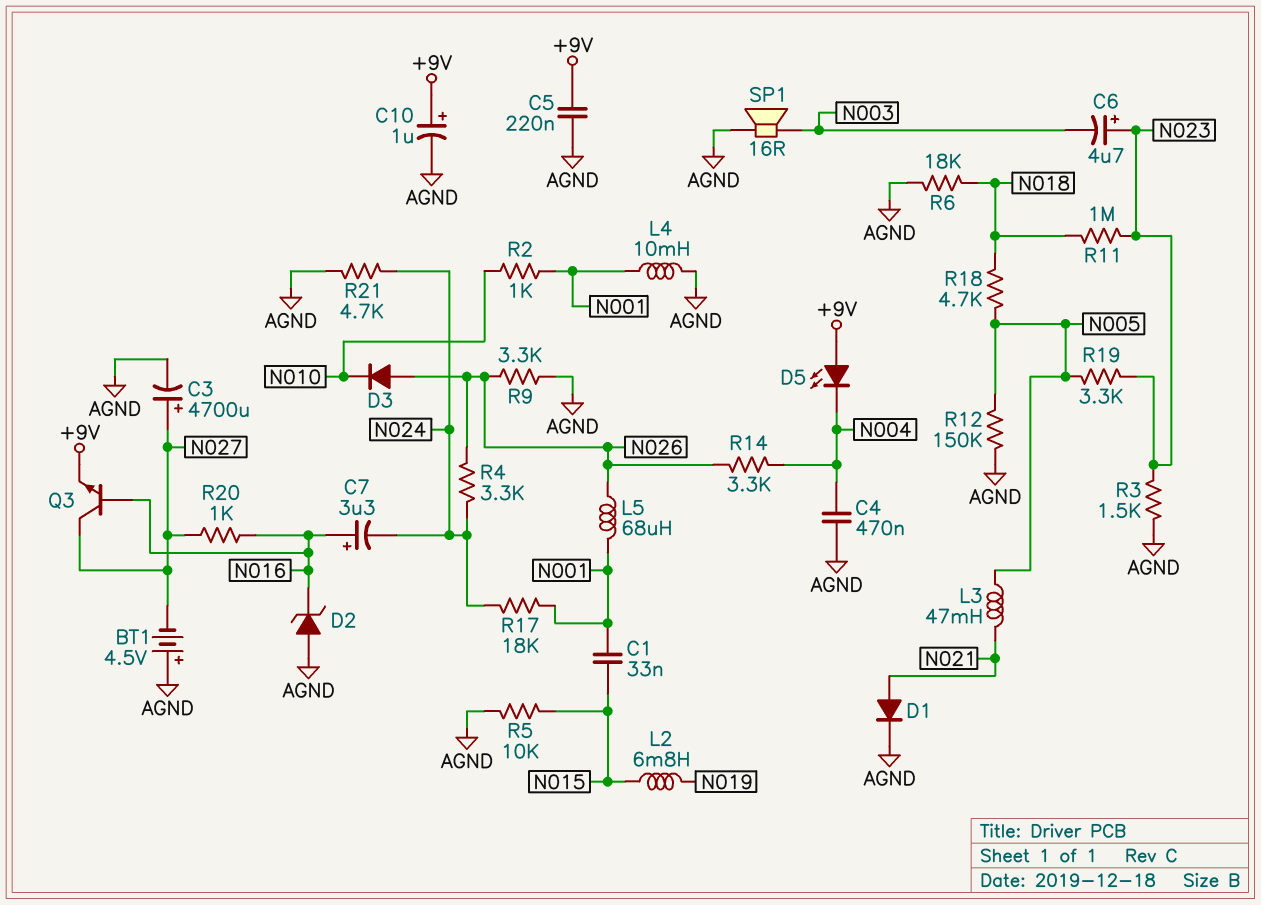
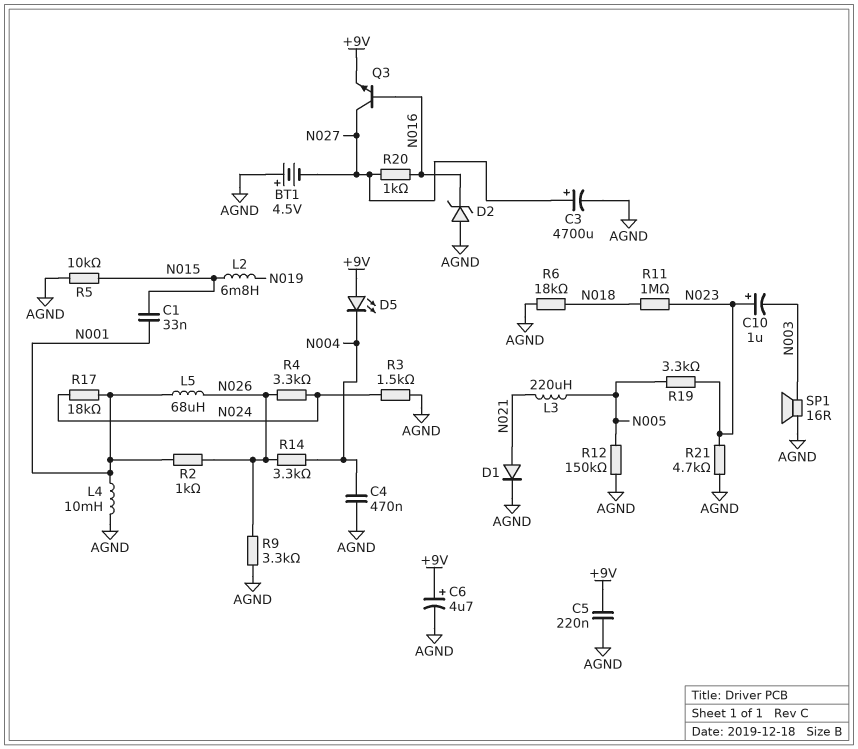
C6: 4.7uF (plus N023, minus N003) -> 4.7uF (plus +9V, minus AGND)
C7: 3.3uF (plus N016, minus N024) -> none
C10: 1uF (plus +9V, minus AGND) -> 1uF (plus N023, minus N003)
D3: diode (A N026, K N010) -> none
L3: 47mH (N005, N021) -> 220uH (N005, N021)
R2: 1k (N001, N010) -> 1k (N001, N026)
R3: 1.5k (AGND, N023) -> 1.5k (AGND, N024)
R18: 4.7k (N005, N018) -> none
R21: 4.7k (AGND, N024) -> 4.7k (AGND, N023)

